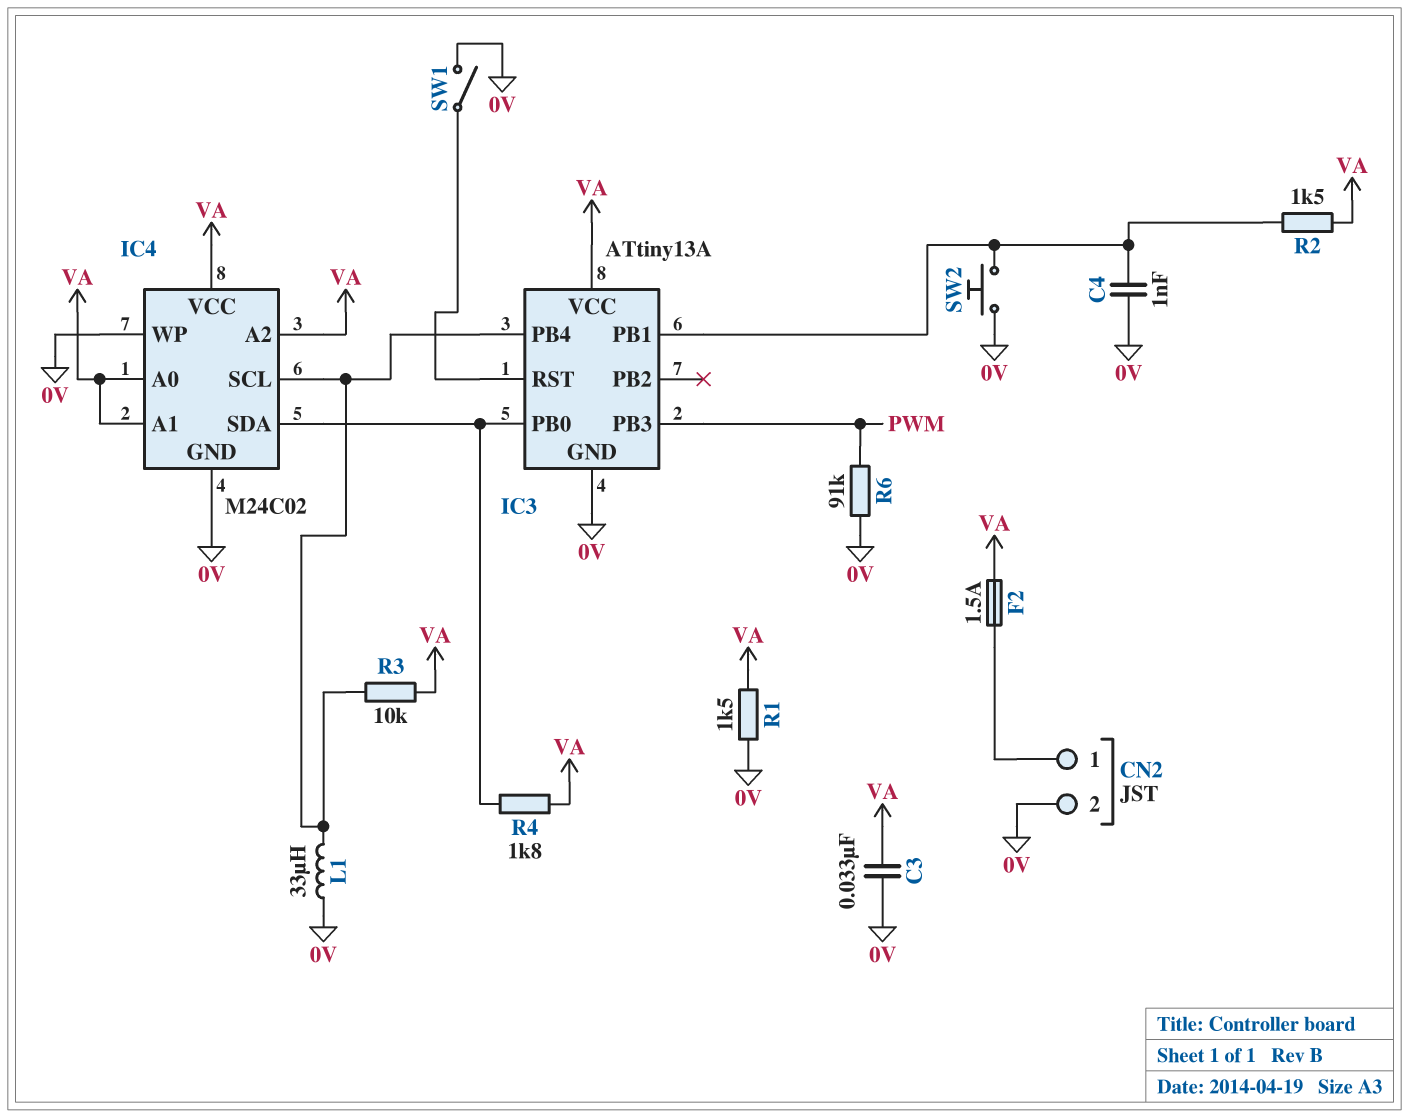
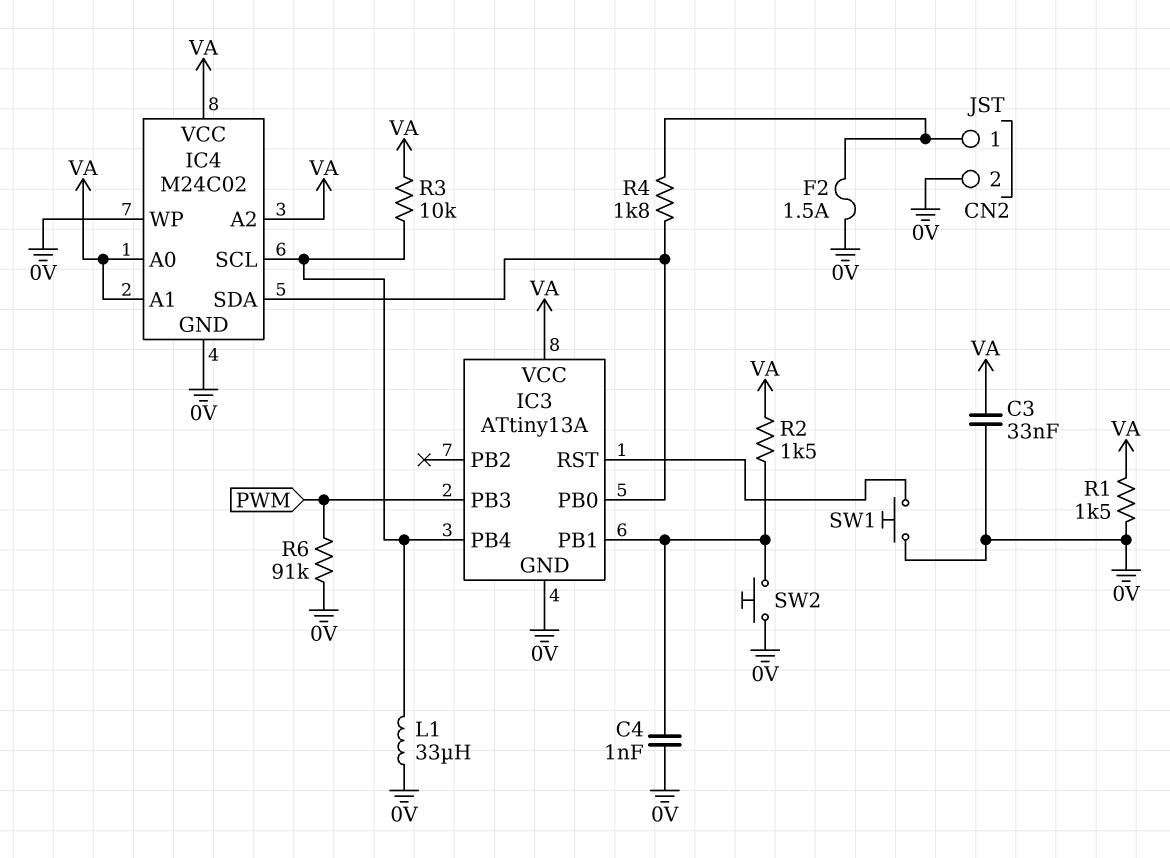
F2: 1.5A (CN2/1, VA) -> 1.5A (0V, CN2/1)
R4: 1.8k (IC3/PB0, VA) -> 1.8k (CN2/1, IC3/PB0)
SW1: switch (0V, IC3/RST) -> button (0V, IC3/RST)

